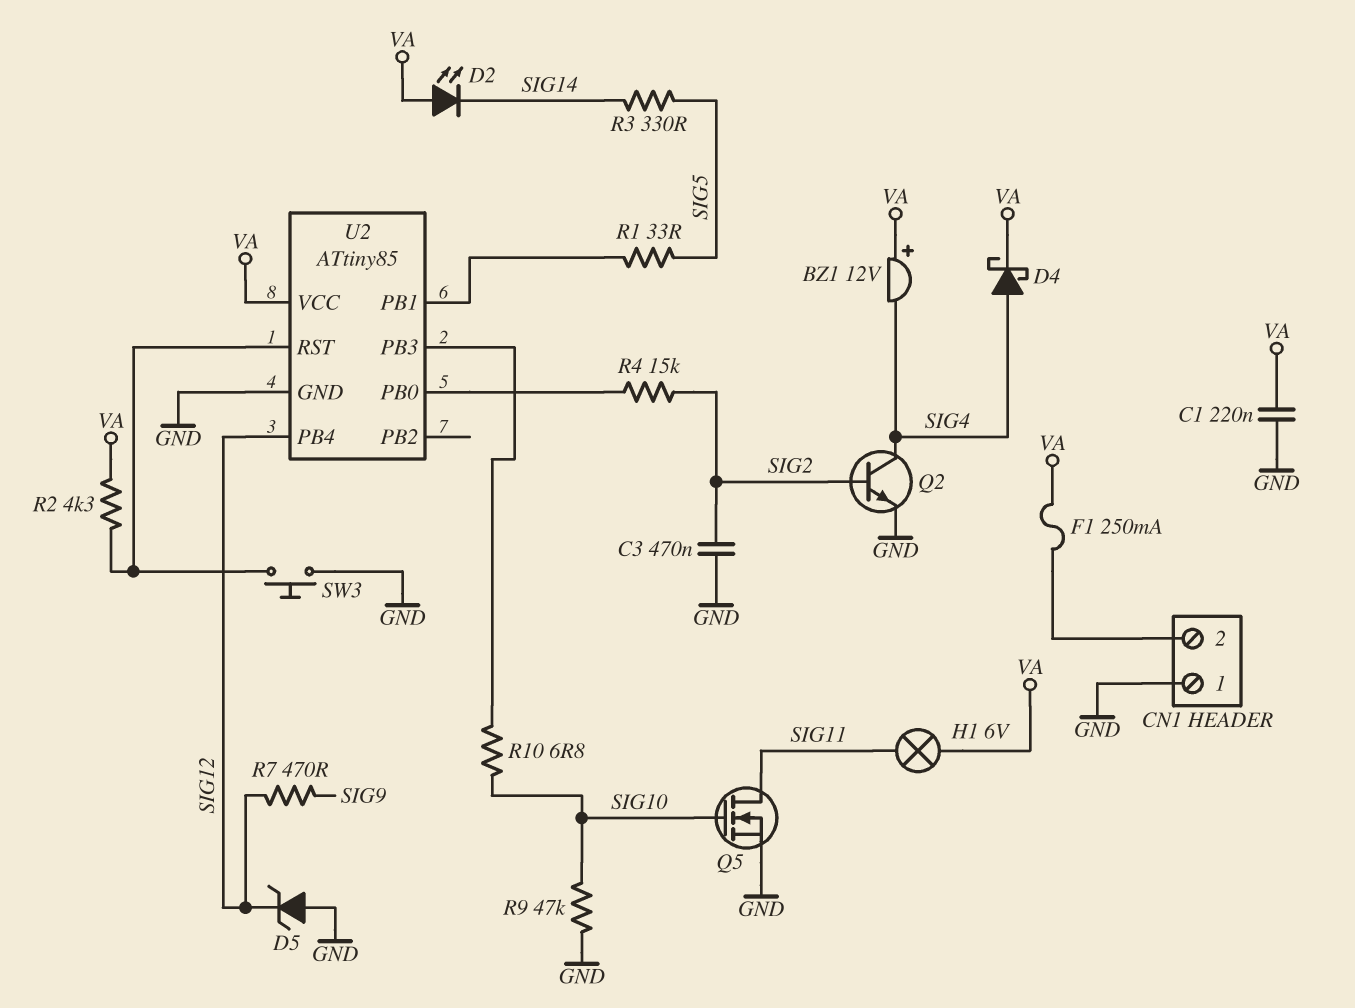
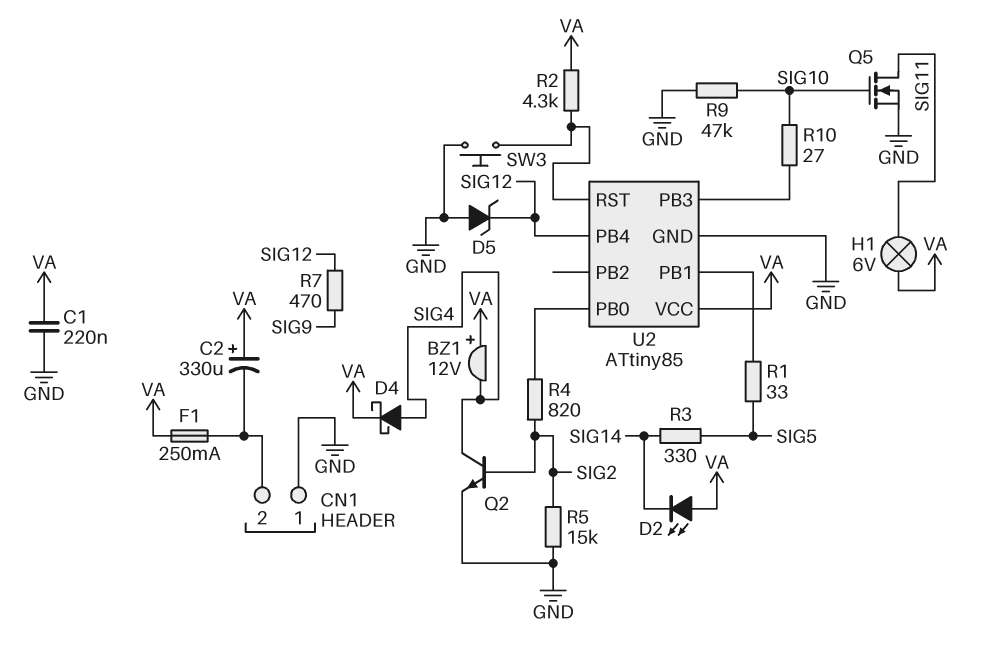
C2: none -> 330uF (plus VA, minus CN1/2)
C3: 470nF (GND, SIG2) -> none
R4: 15k (SIG2, U2/PB0) -> 820 (SIG2, U2/PB0)
R5: none -> 15k (GND, SIG2)
R10: 6.8 (SIG10, U2/PB3) -> 27 (SIG10, U2/PB3)

